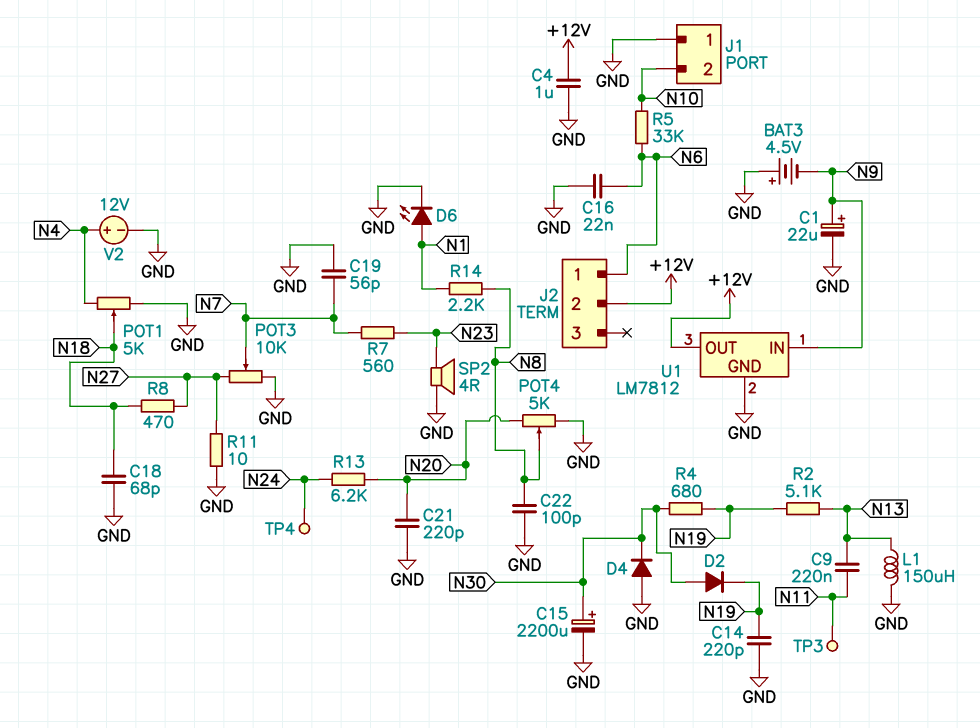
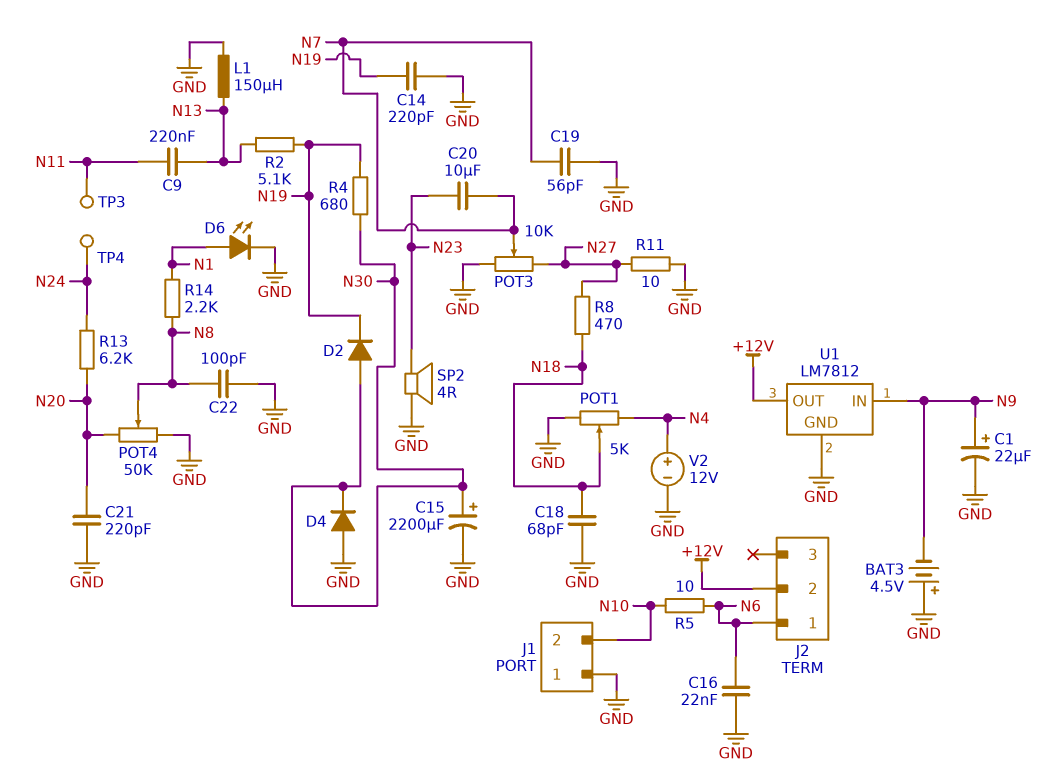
C4: 1uF (+12V, GND) -> none
C20: none -> 10uF (N7, N23)
POT4: 5k (GND, N20, wiper N8) -> 50k (GND, N20, wiper N8)
R5: 33k (N6, N10) -> 10 (N6, N10)
R7: 560 (N7, N23) -> none

